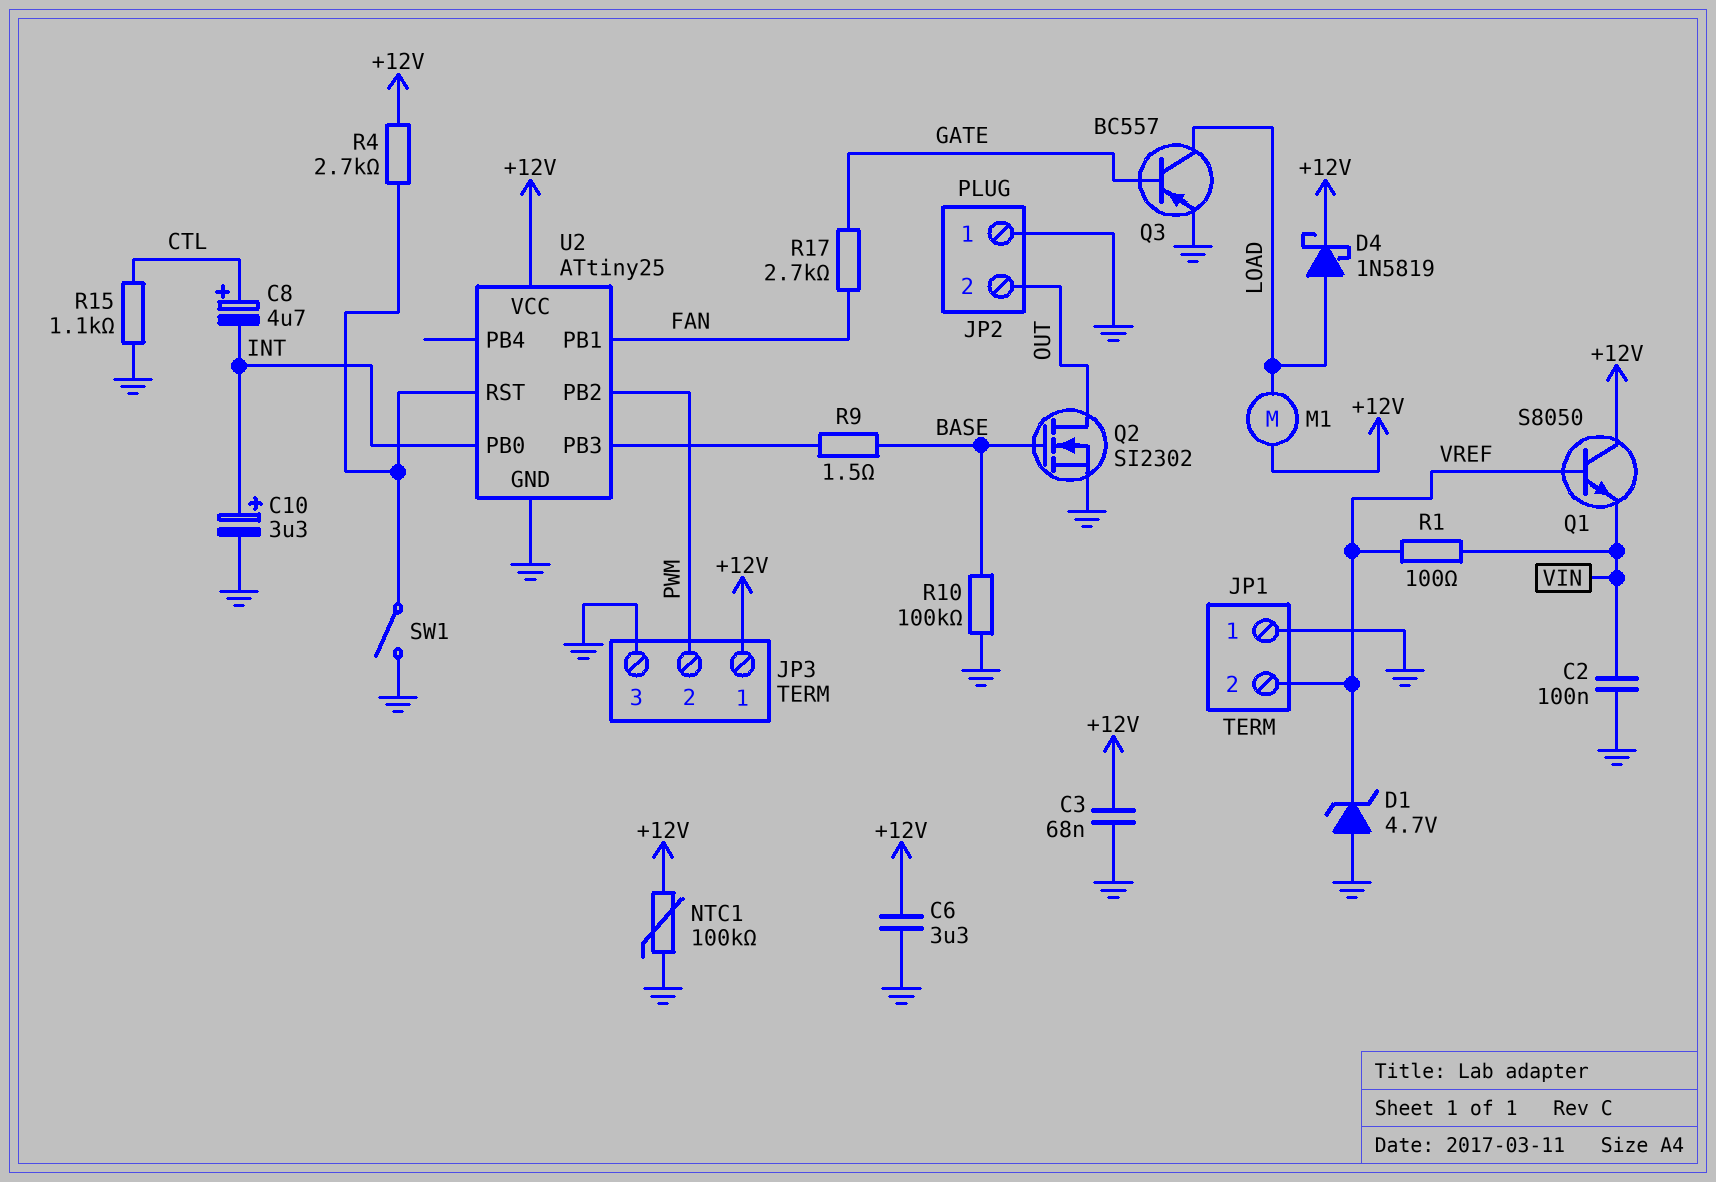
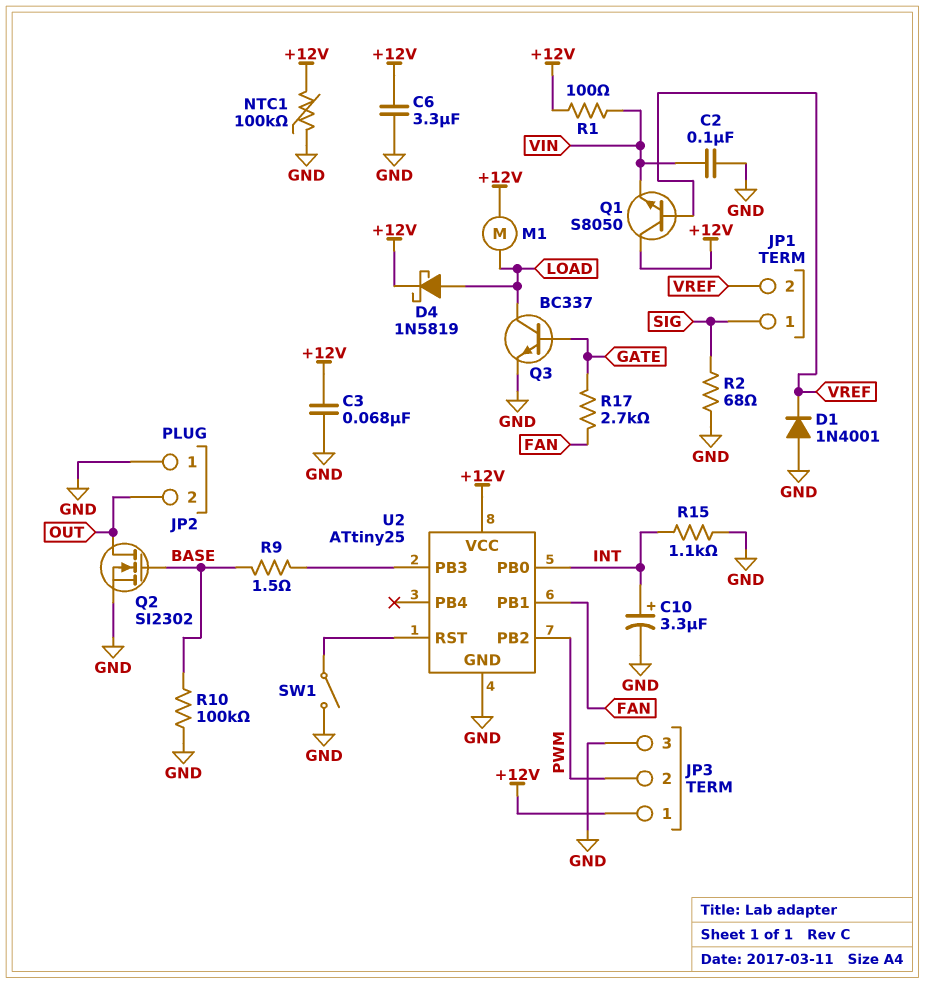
C8: 4.7uF (plus CTL, minus INT) -> none
D1: zener 4.7V (A GND, K VREF) -> diode 1N4001 (A GND, K VREF)
JP1 pin 1: GND -> SIG
Q3: PNP BC557 (B GATE, C LOAD, E GND) -> NPN BC337 (B GATE, C LOAD, E GND)
R1: 100 (VIN, VREF) -> 100 (+12V, VIN)
R2: none -> 68 (GND, SIG)
R4: 2.7k (+12V, U2/RST) -> none
R15: 1.1k (CTL, GND) -> 1.1k (GND, INT)

